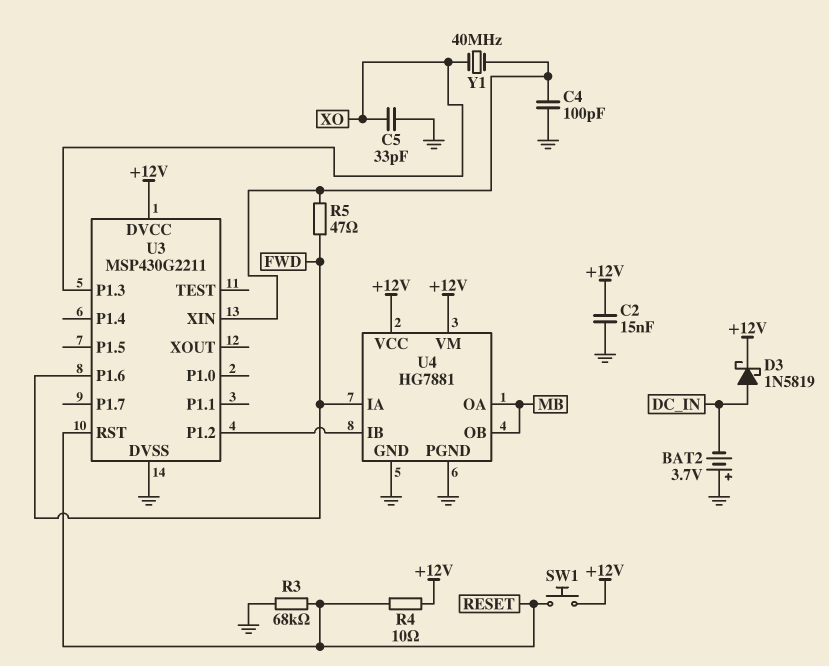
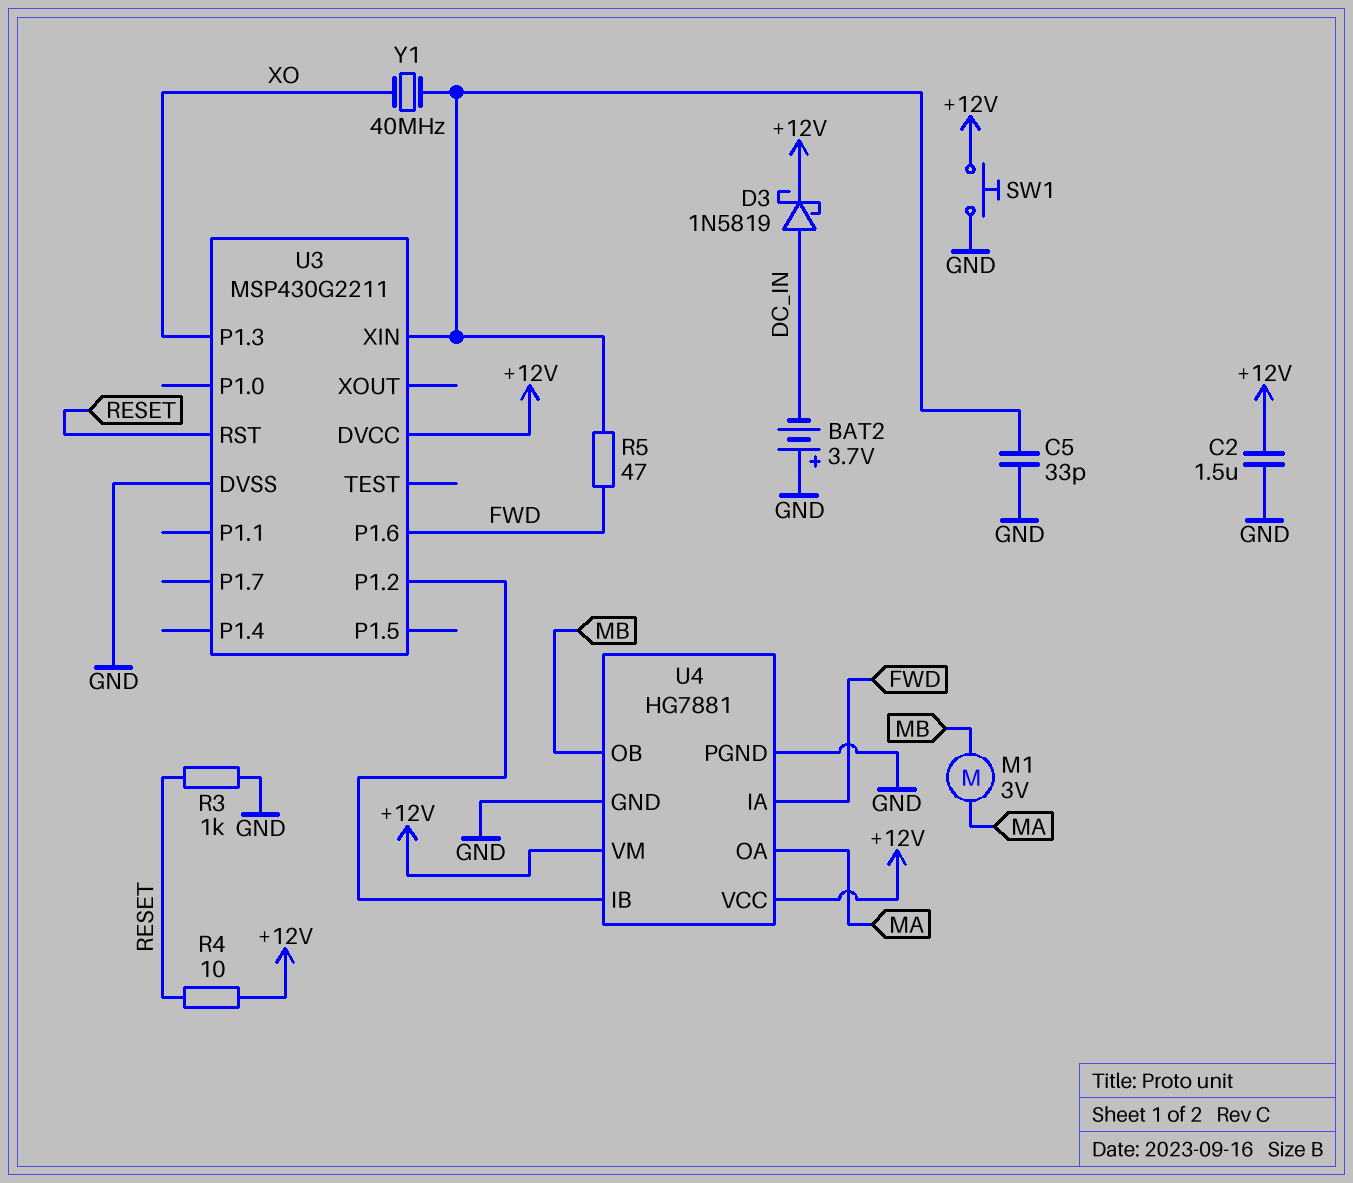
C2: 15nF (+12V, GND) -> 1.5uF (+12V, GND)
C4: 100pF (GND, U3/XIN) -> none
C5: 33pF (GND, XO) -> 33pF (GND, U3/XIN)
M1: none -> motor 3V (MA, MB)
R3: 68k (GND, RESET) -> 1k (GND, RESET)
SW1: button (+12V, RESET) -> button (+12V, GND)
U4 pin OA: MB -> MA

